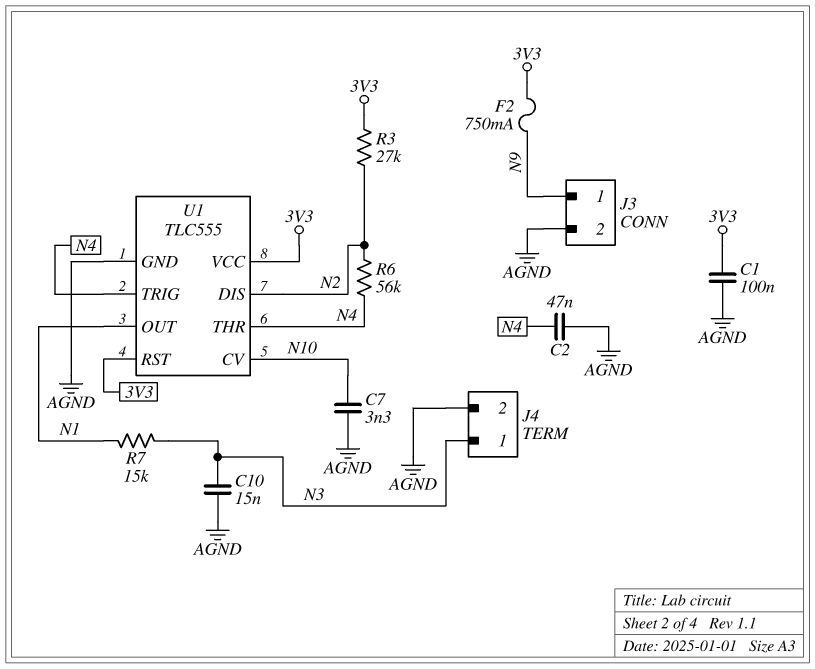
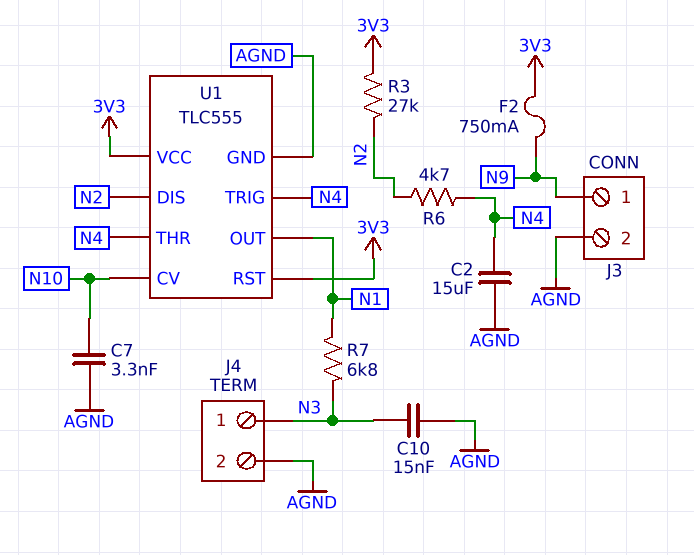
C1: 100nF (3V3, AGND) -> none
C2: 47nF (AGND, N4) -> 15uF (AGND, N4)
R6: 56k (N2, N4) -> 4.7k (N2, N4)
R7: 15k (N1, N3) -> 6.8k (N1, N3)

